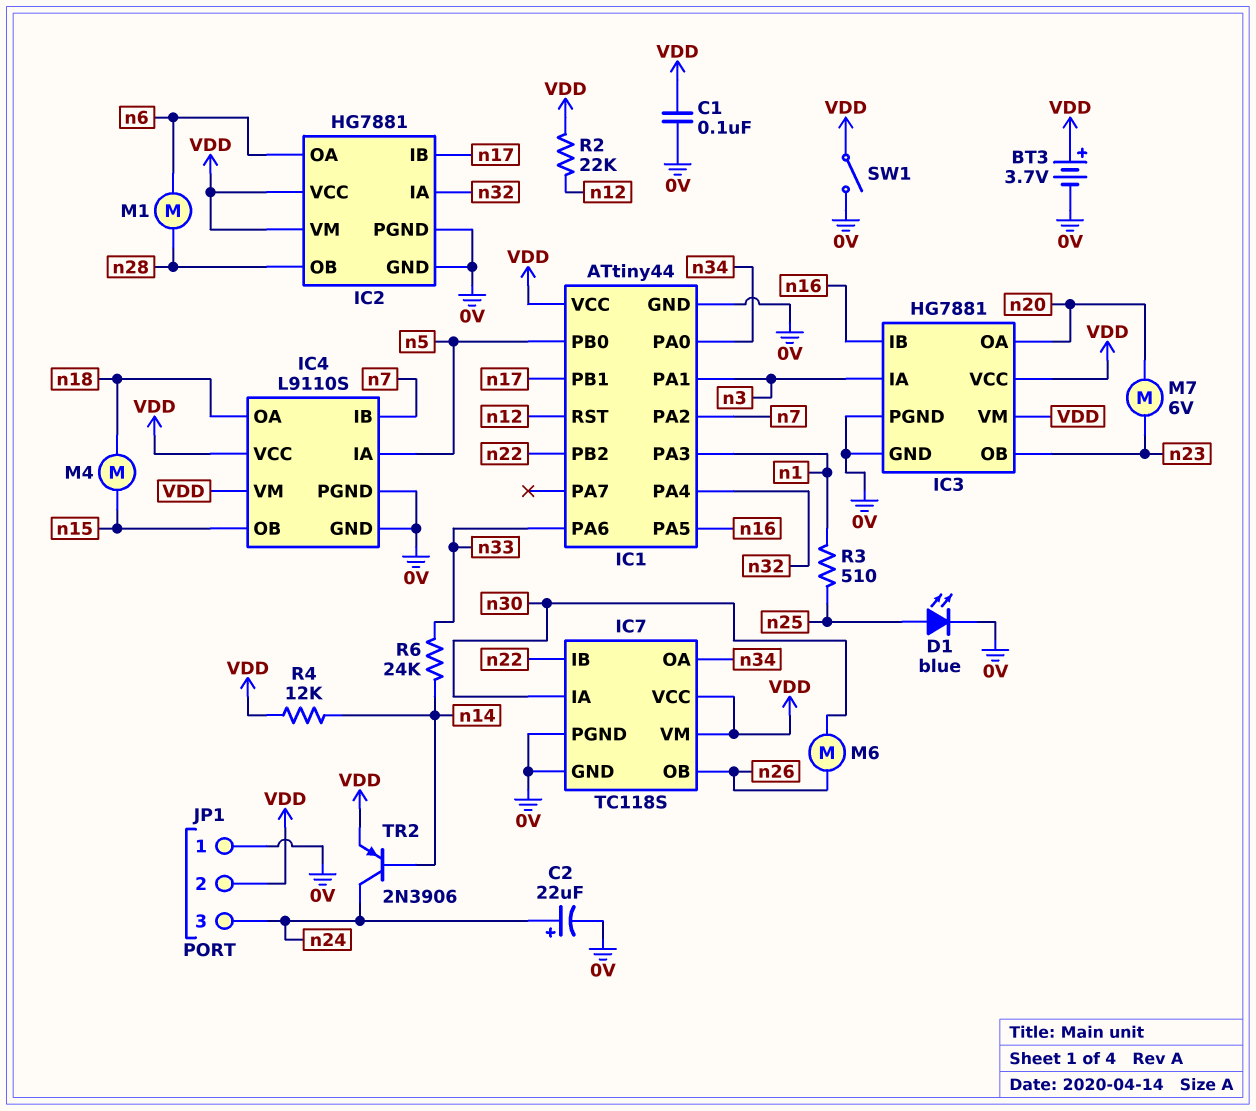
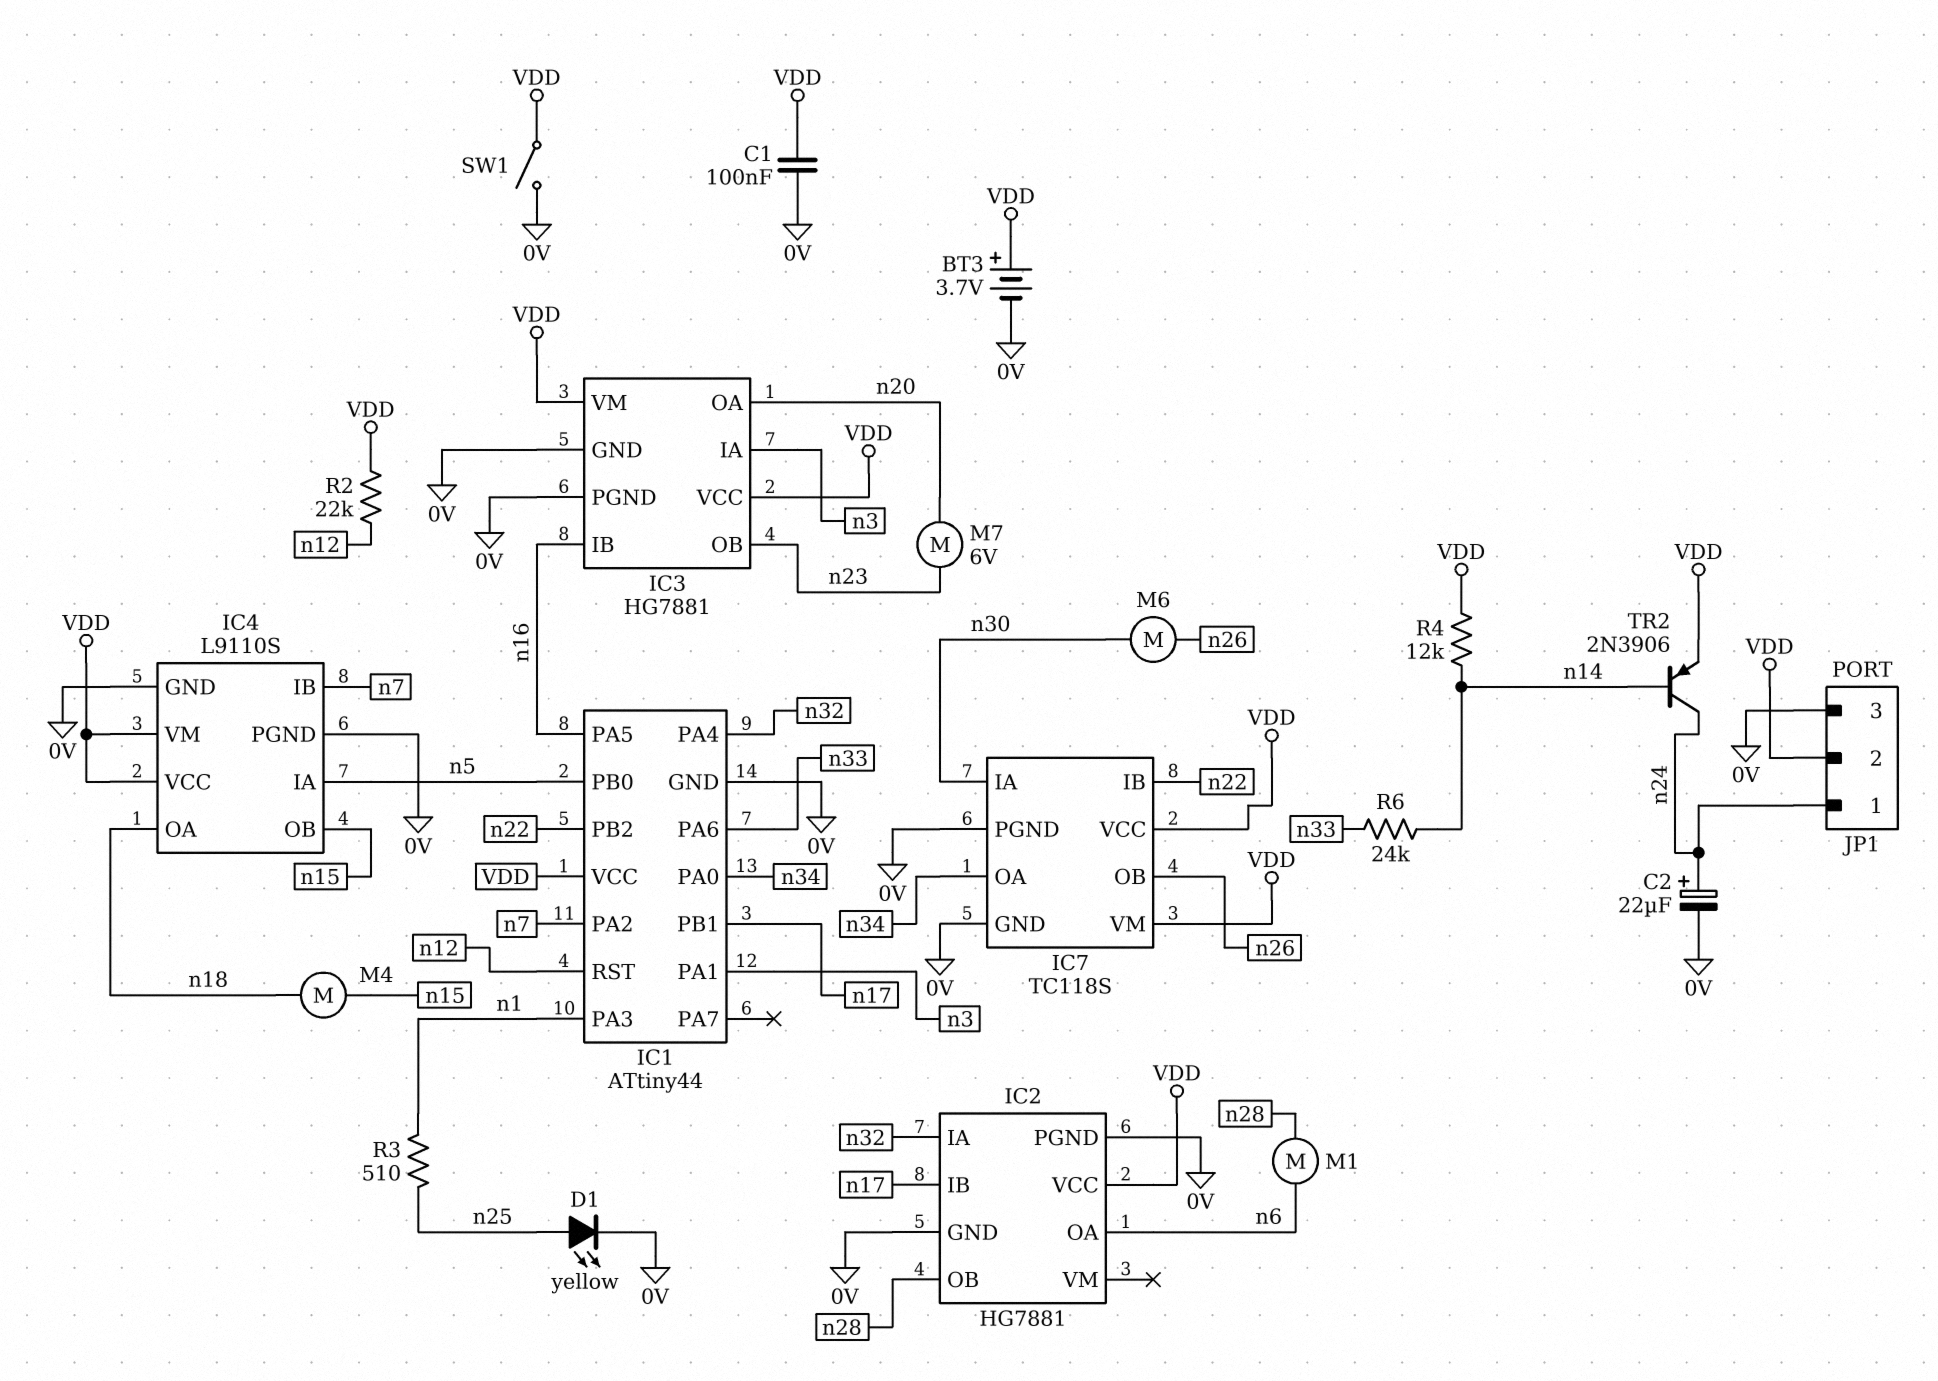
D1: LED blue (A n25, K 0V) -> LED yellow (A n25, K 0V)
IC2 pin VM: VDD -> none
JP1 pin 1: 0V -> n24
JP1 pin 3: n24 -> 0V

